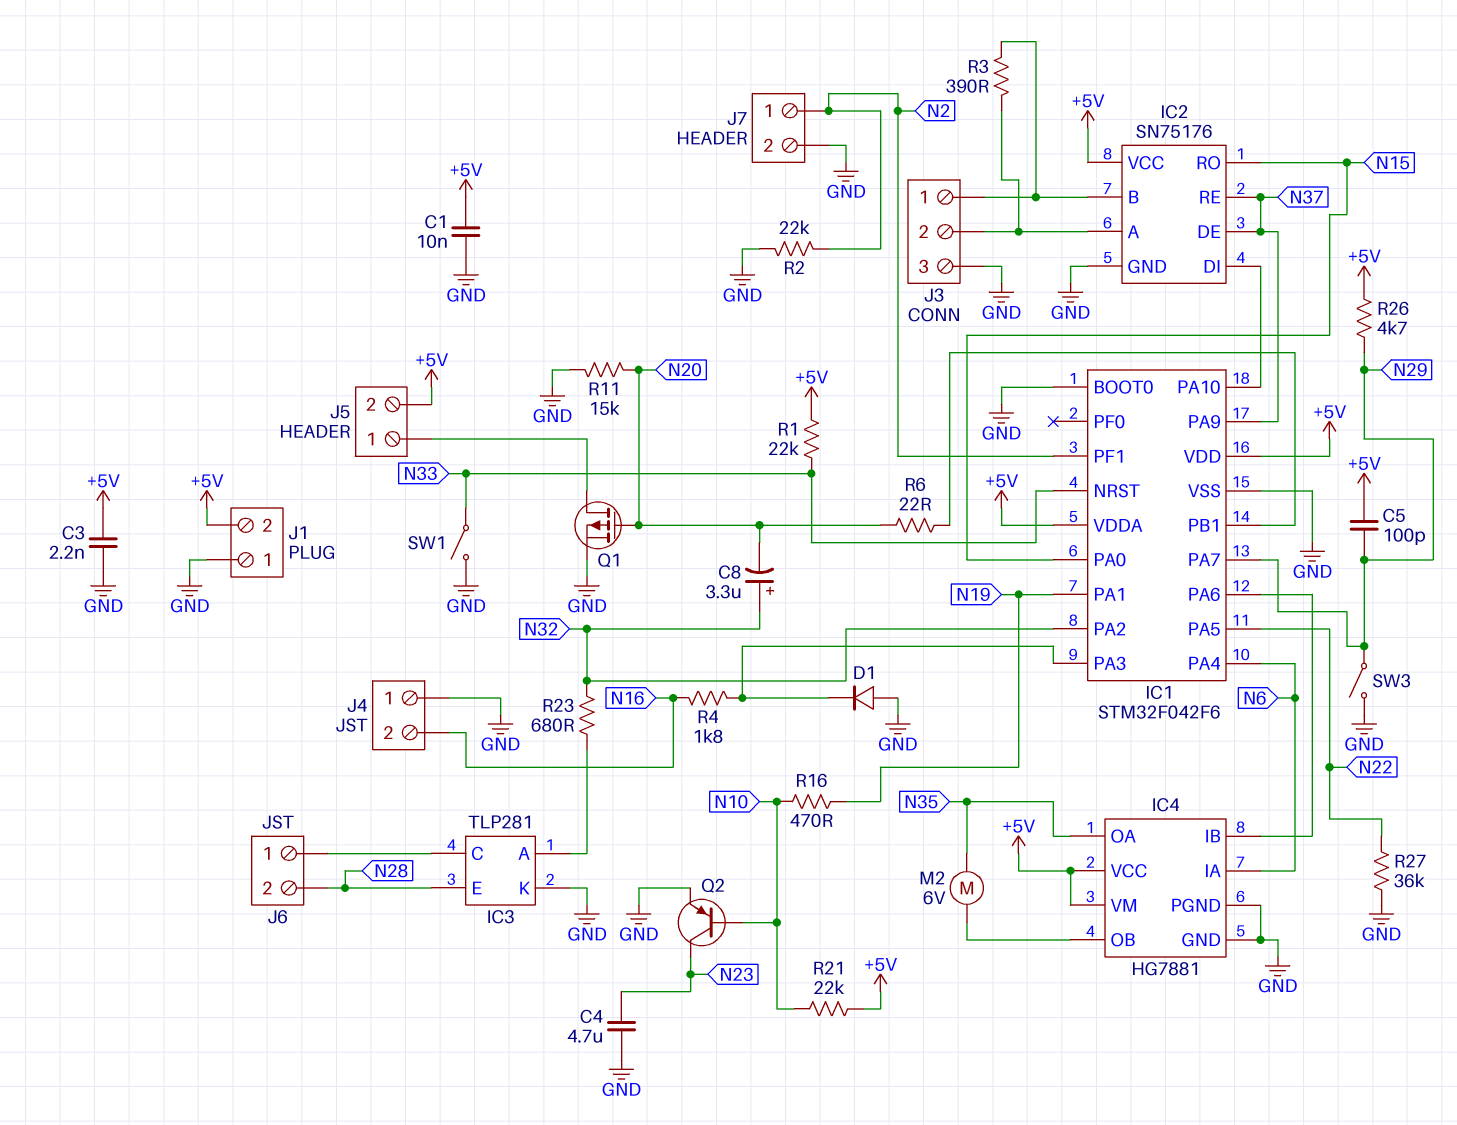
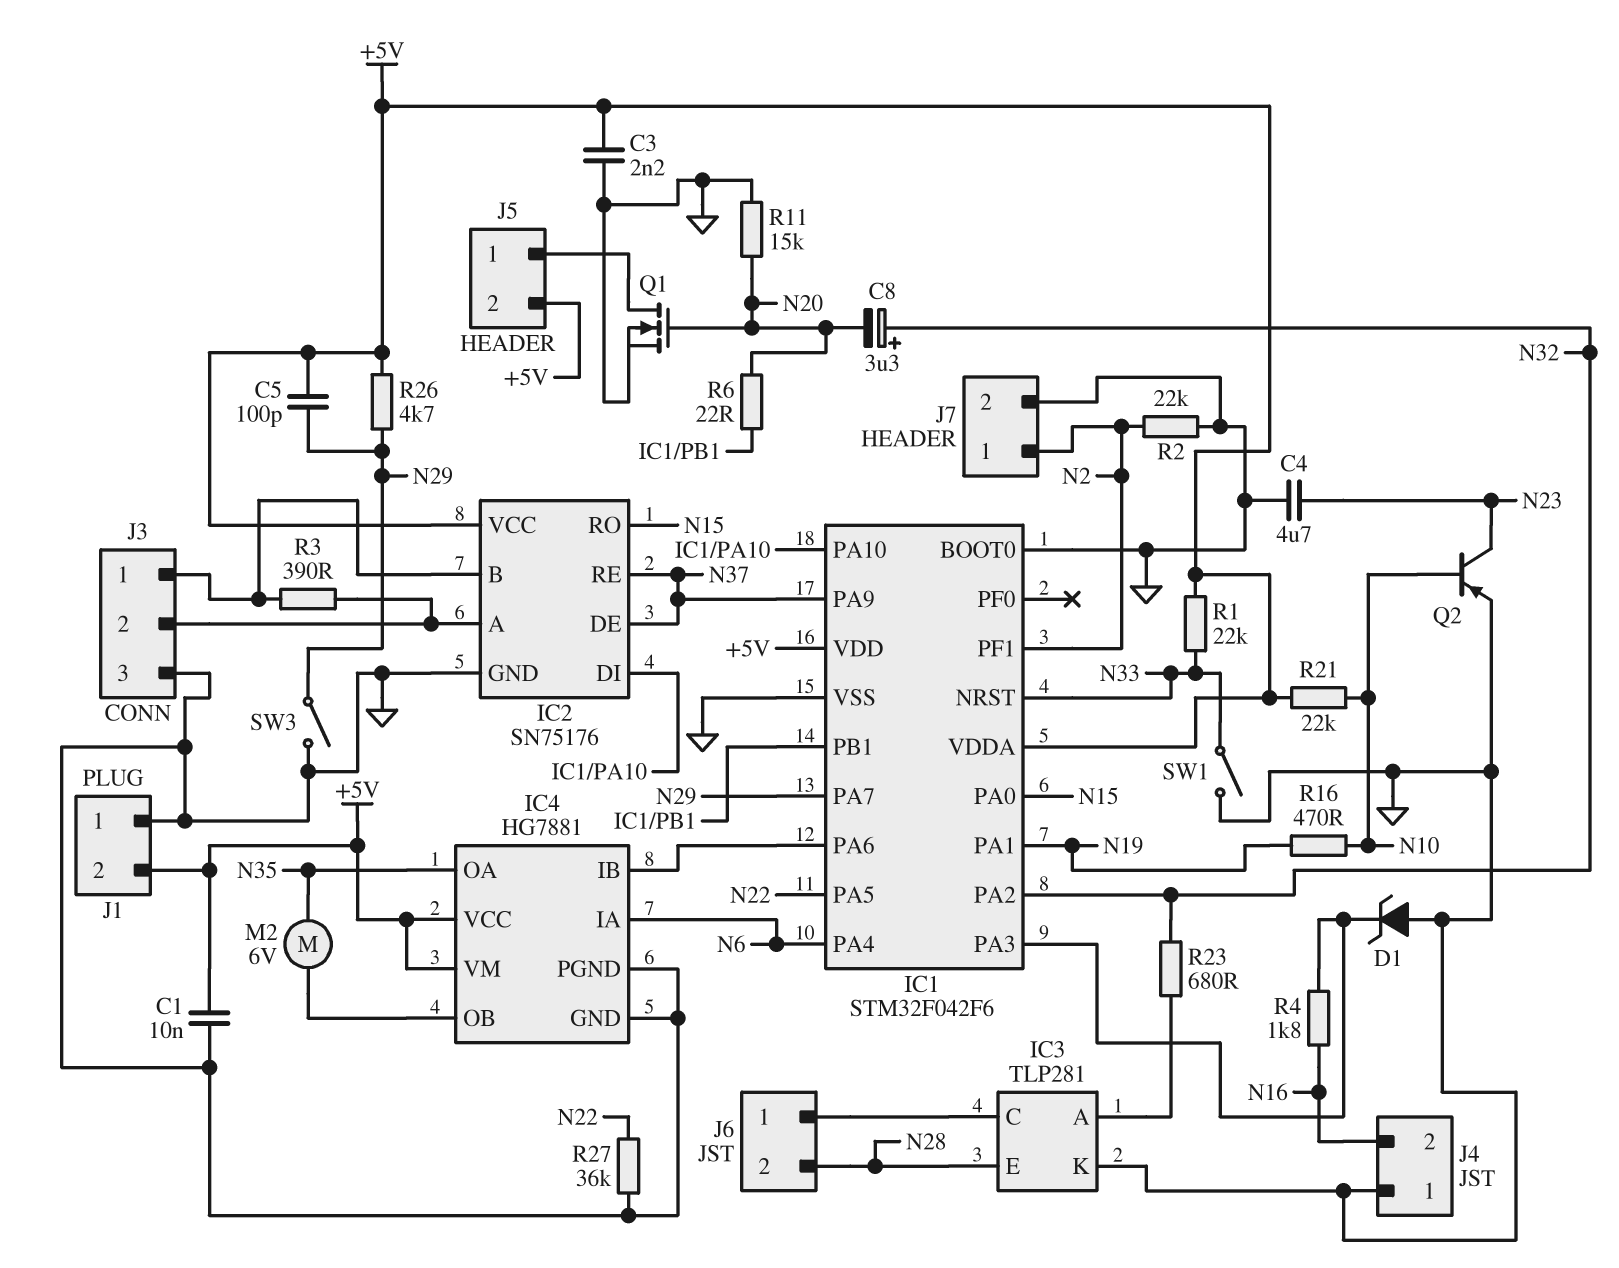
D1: diode (A GND, K IC1/PA3) -> zener (A GND, K IC1/PA3)
Q1: PMOS (G N20, D J5/1, S GND) -> NMOS (G N20, D J5/1, S GND)

